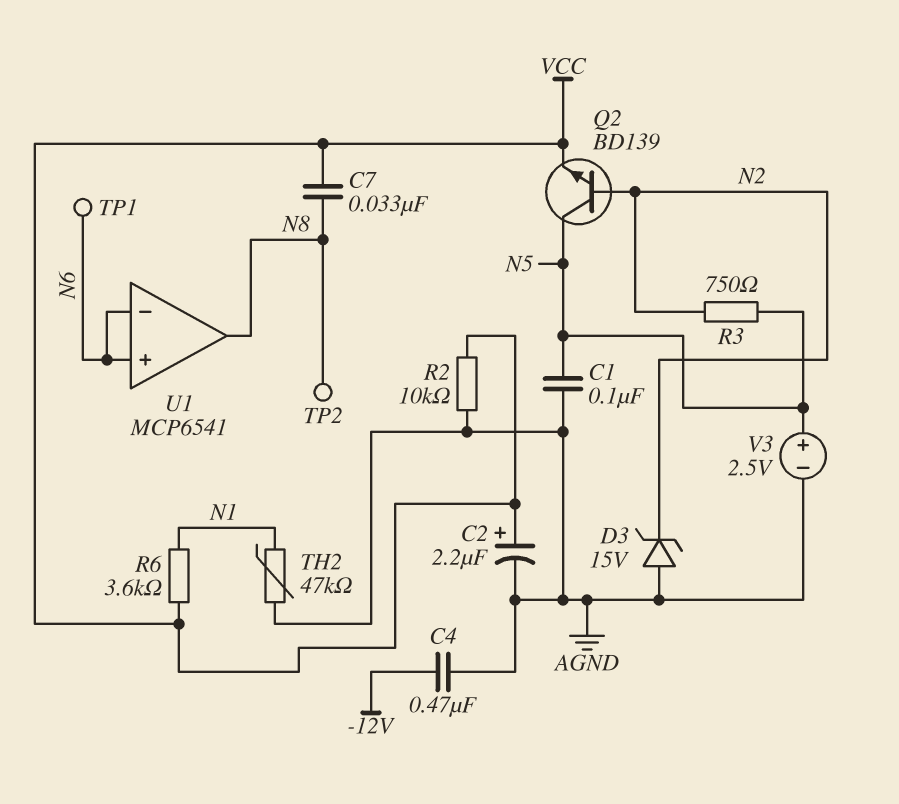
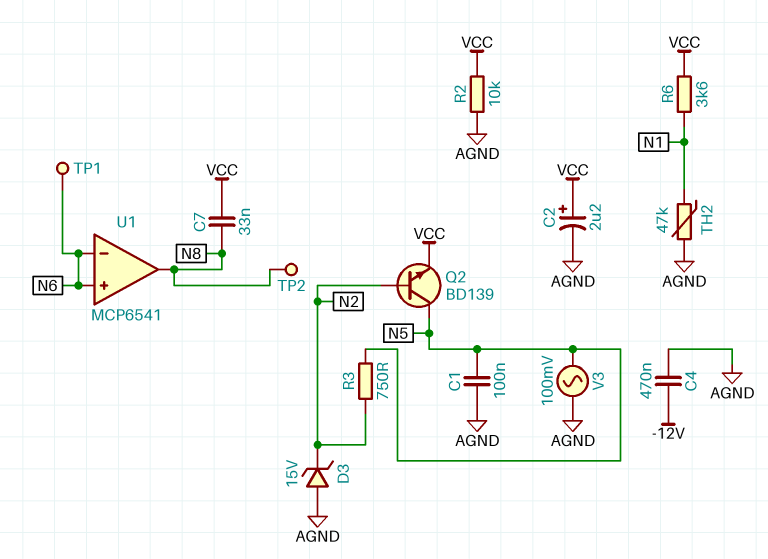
V3: 2.5V (plus N5, minus AGND) -> AC 100mV (AGND, N5)

